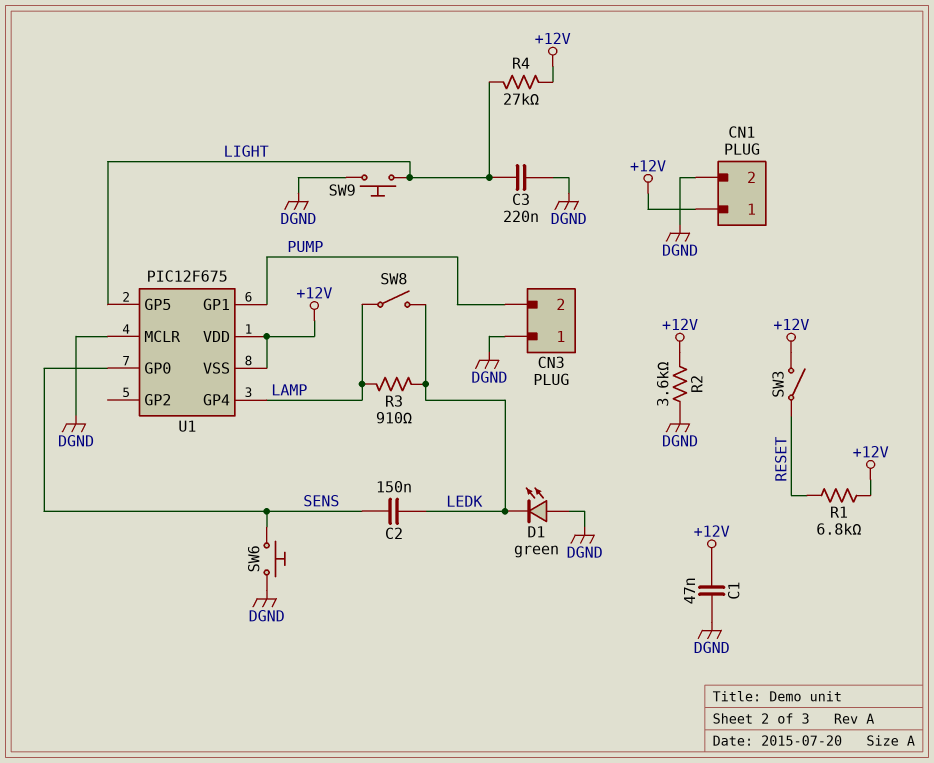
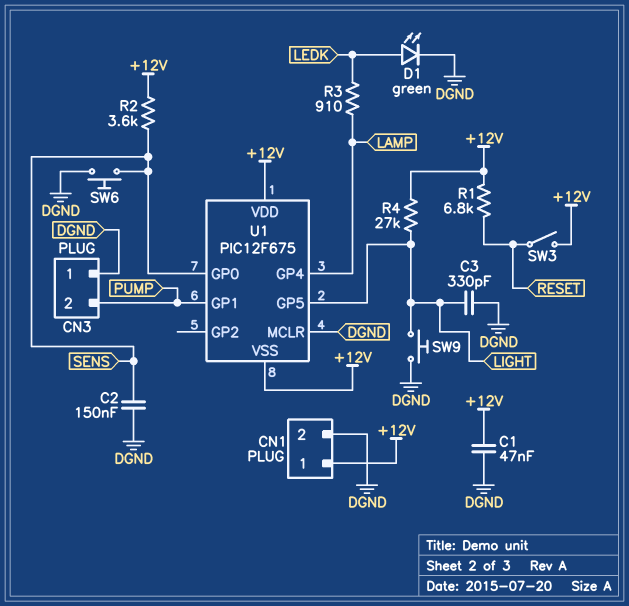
C2: 150nF (LEDK, SENS) -> 150nF (DGND, SENS)
C3: 220nF (DGND, LIGHT) -> 330pF (DGND, LIGHT)
D1: LED green (A DGND, K LEDK) -> LED green (A LEDK, K DGND)
R2: 3.6k (+12V, DGND) -> 3.6k (+12V, SENS)
SW8: switch (LAMP, LEDK) -> none

